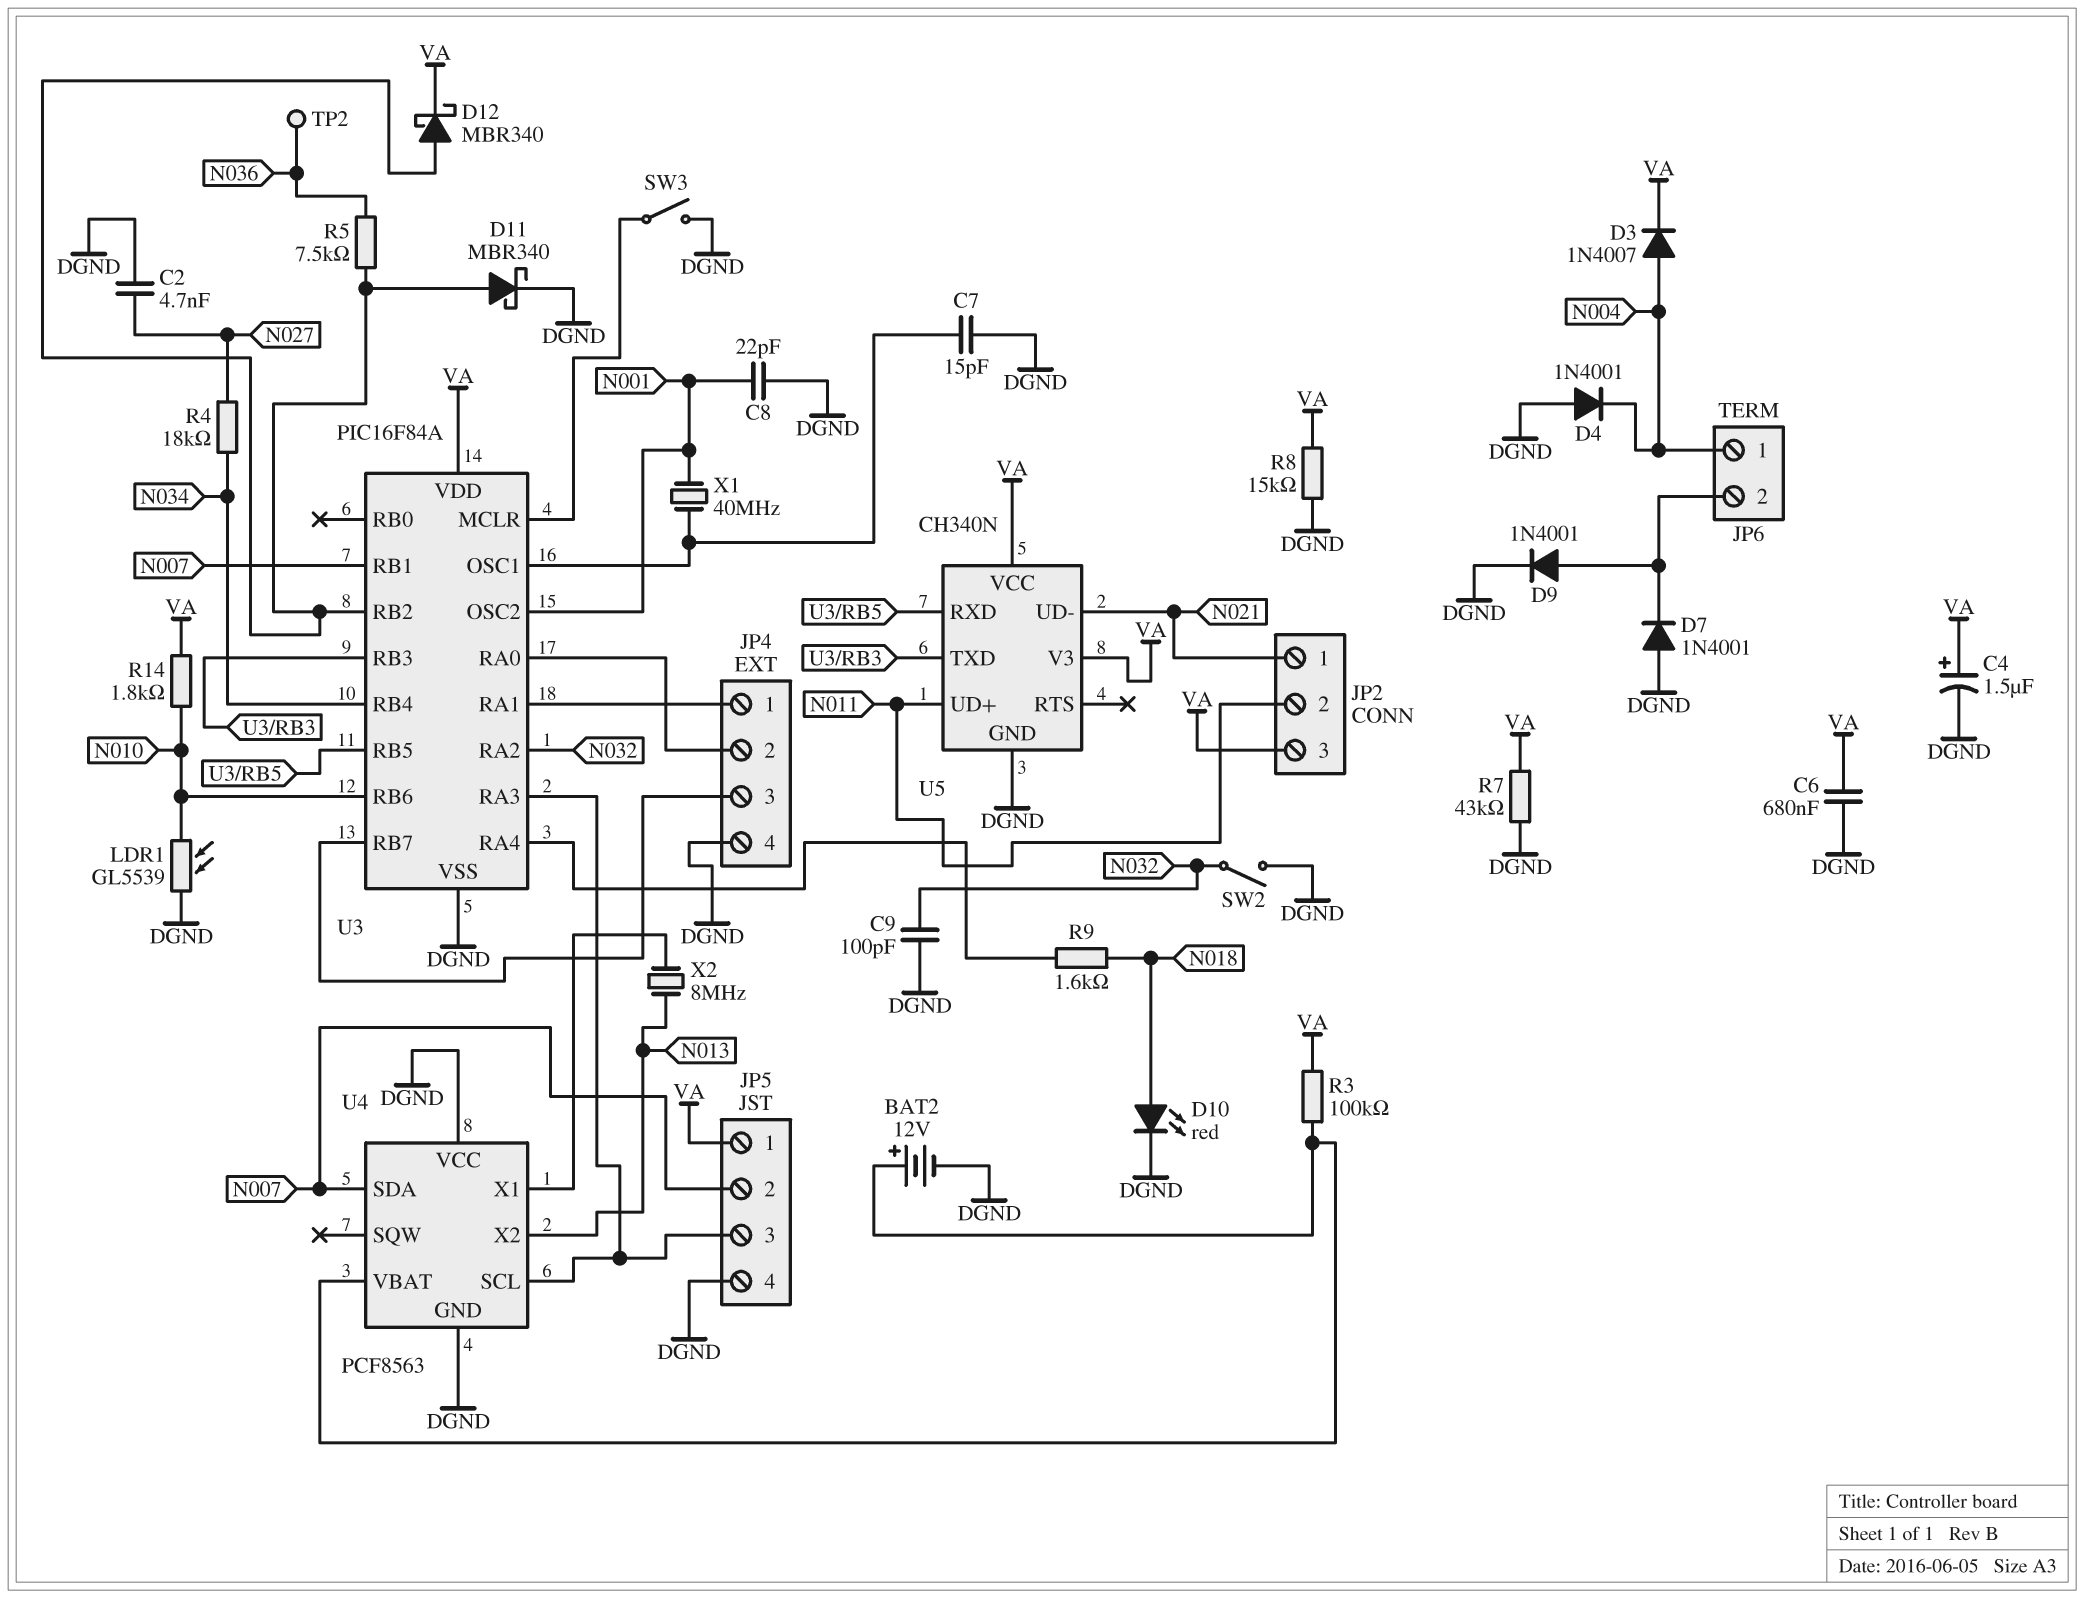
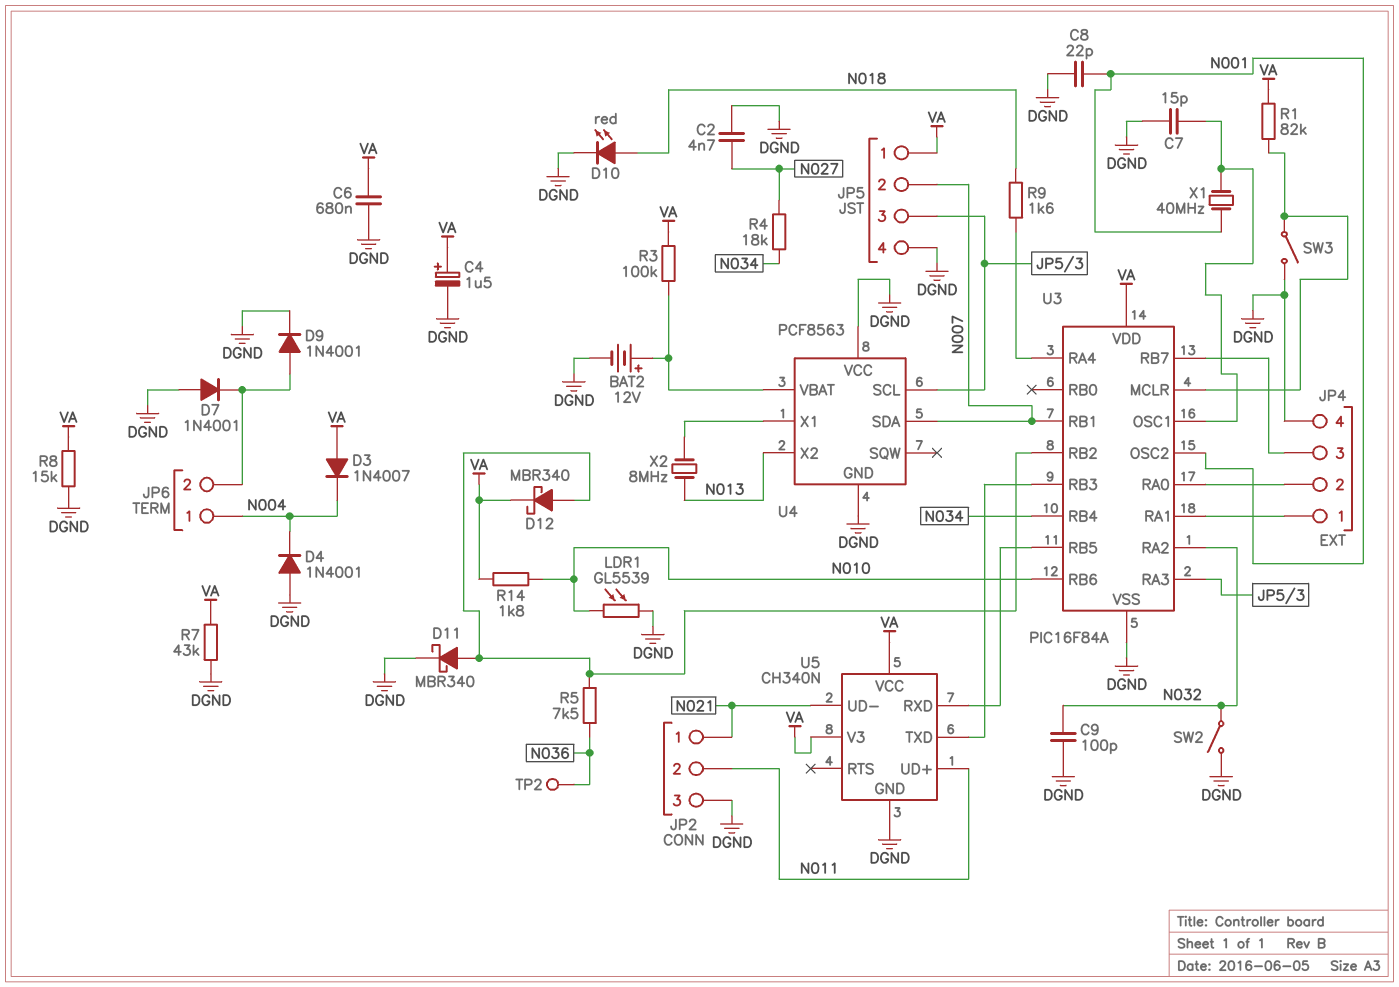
D3: diode 1N4007 (A N004, K VA) -> diode 1N4007 (A VA, K N004)
JP2 pin 3: VA -> DGND
R1: none -> 82k (U3/MCLR, VA)

